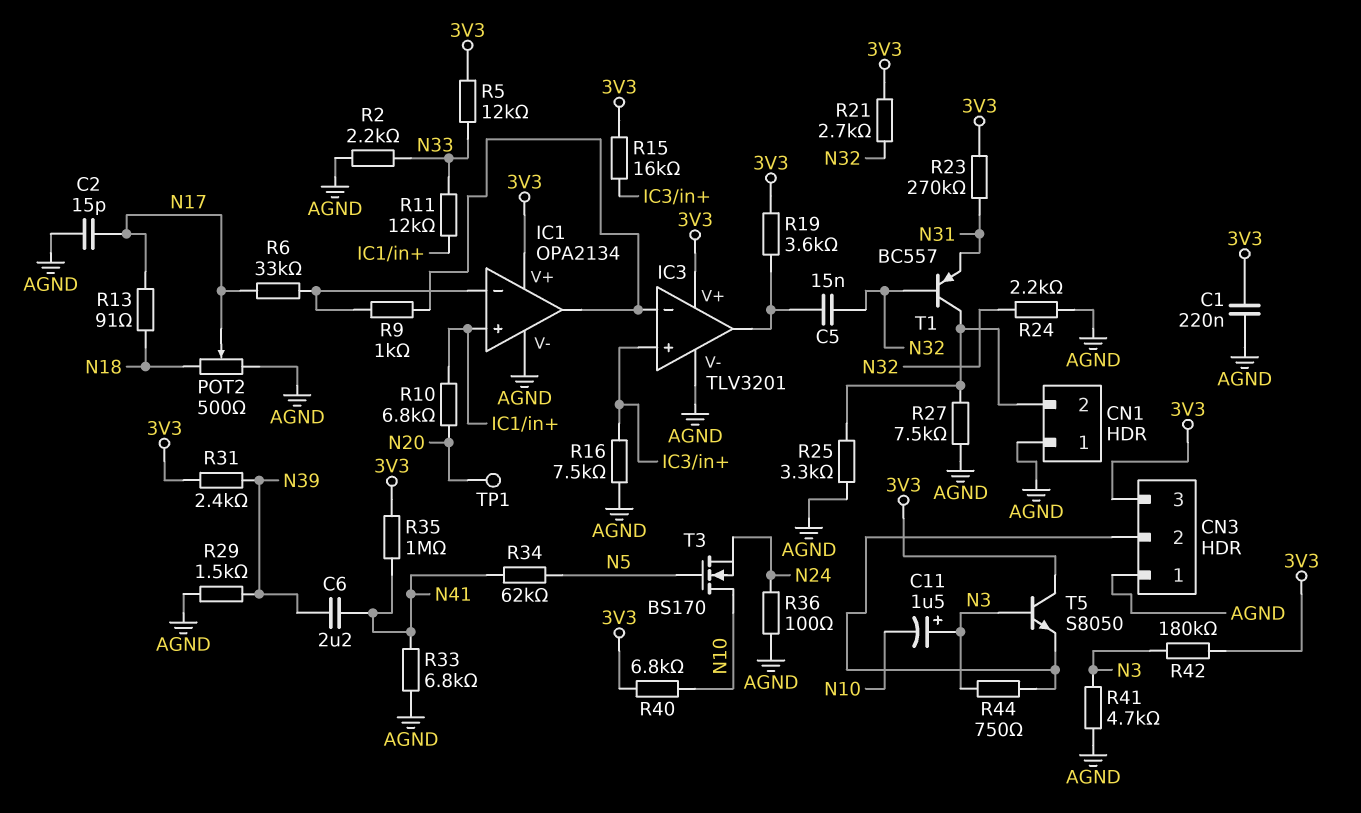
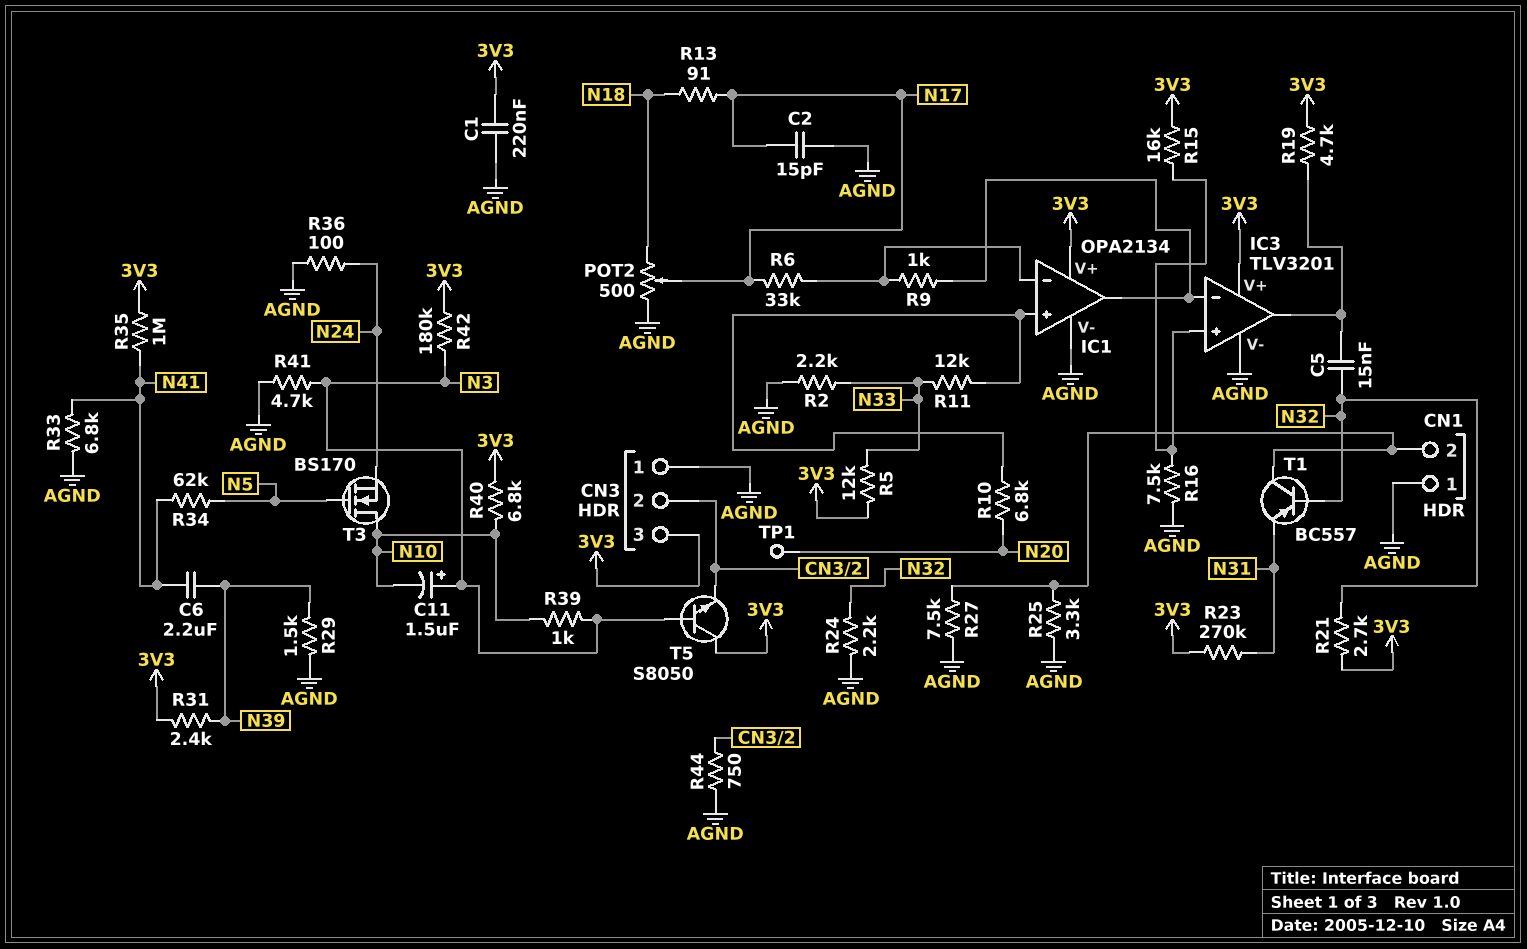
R19: 3.6k (3V3, IC3/out) -> 4.7k (3V3, IC3/out)
R39: none -> 1k (N3, N10)
R44: 750 (CN3/2, N3) -> 750 (AGND, CN3/2)

